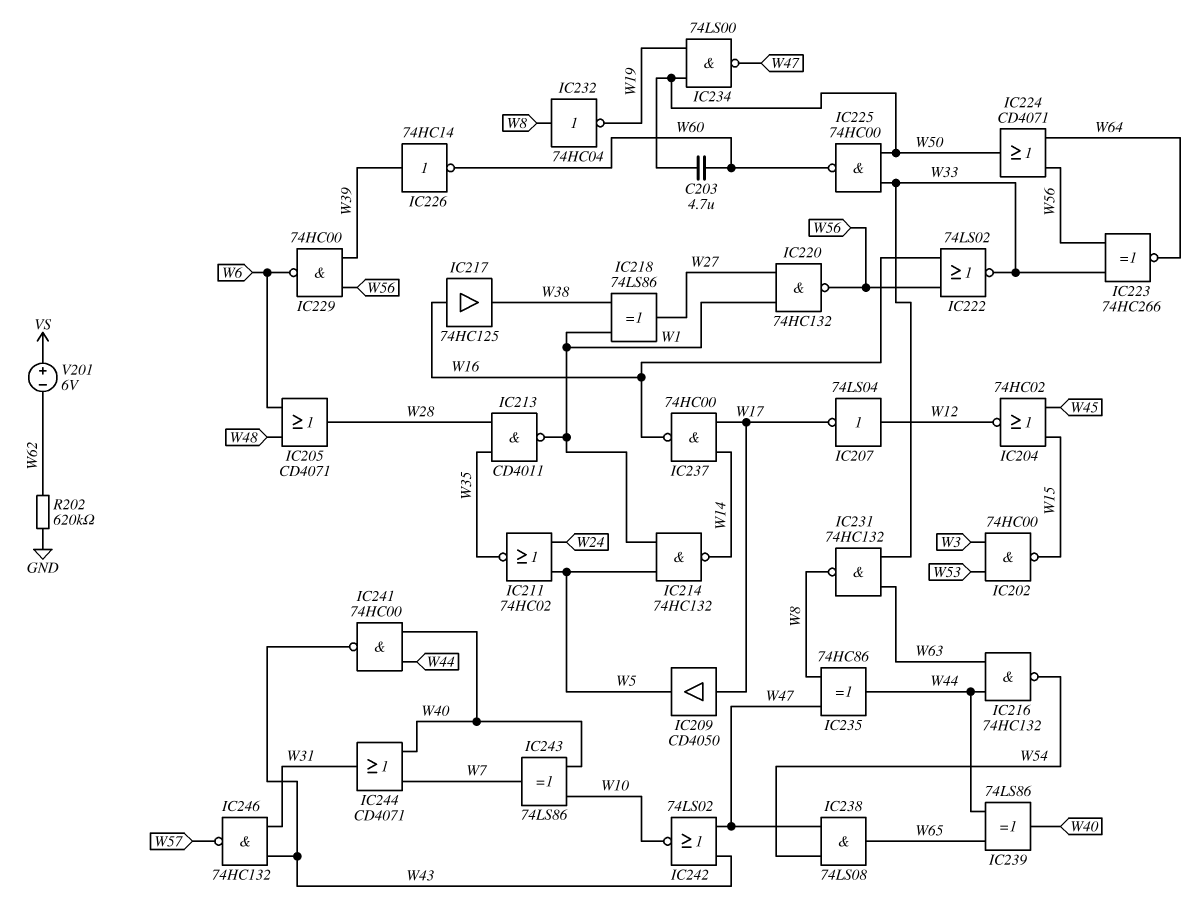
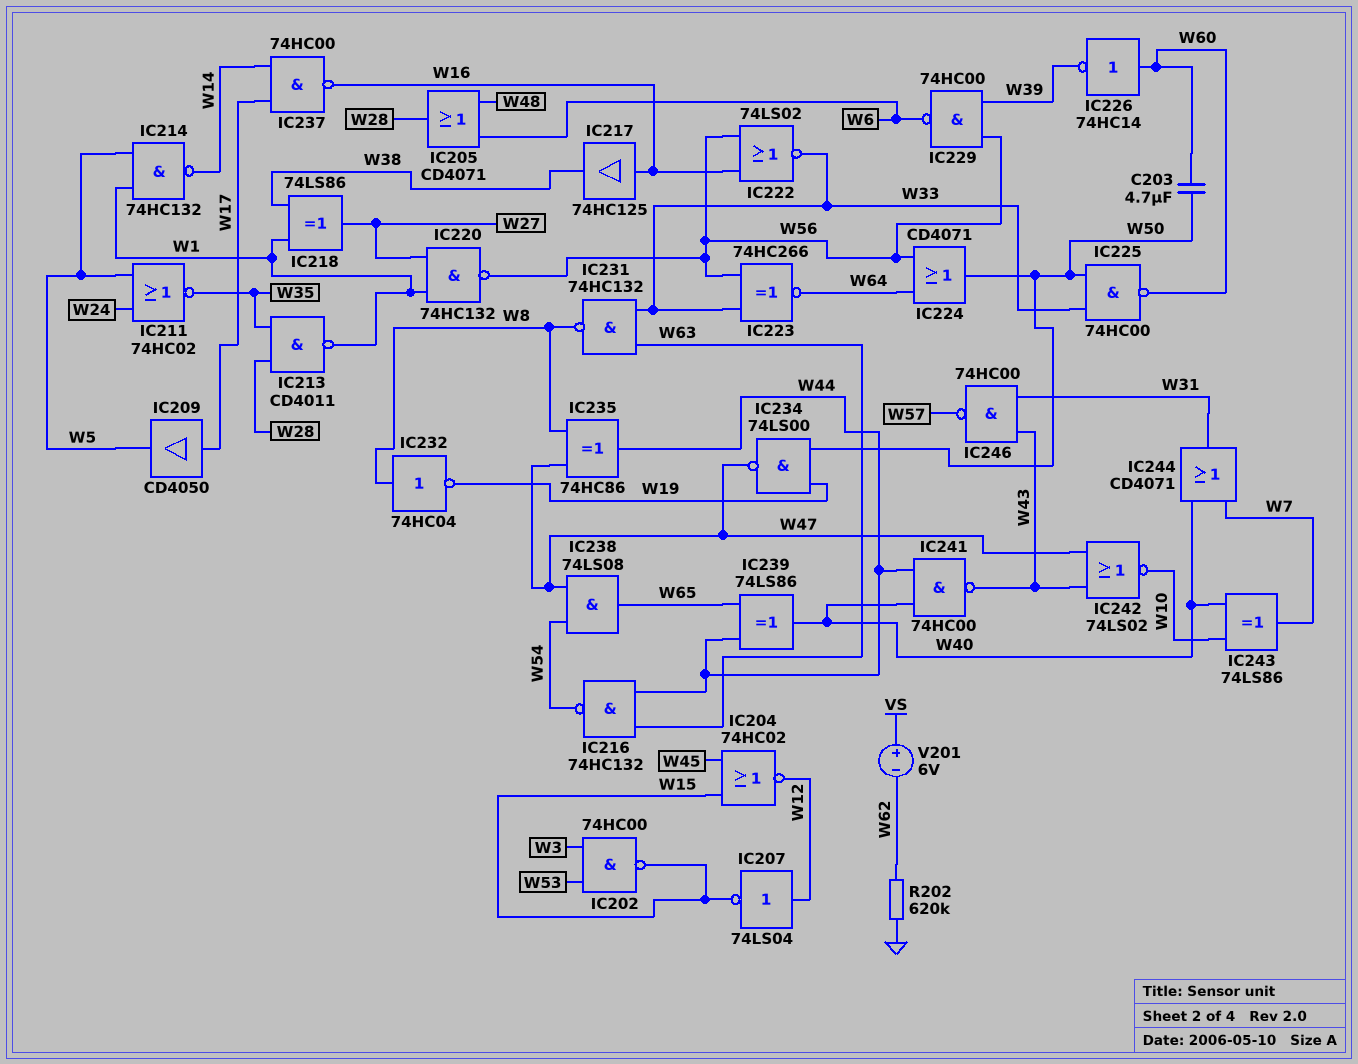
IC207: NOT 74LS04 (in W12, out W17) -> NOT 74LS04 (in W12, out W15)
IC226: NOT 74HC14 (in W39, out W60) -> NOT 74HC14 (in W60, out W39)
IC246: NAND 74HC132 (in W31, in W43, out W57) -> NAND 74HC00 (in W31, in W43, out W57)

